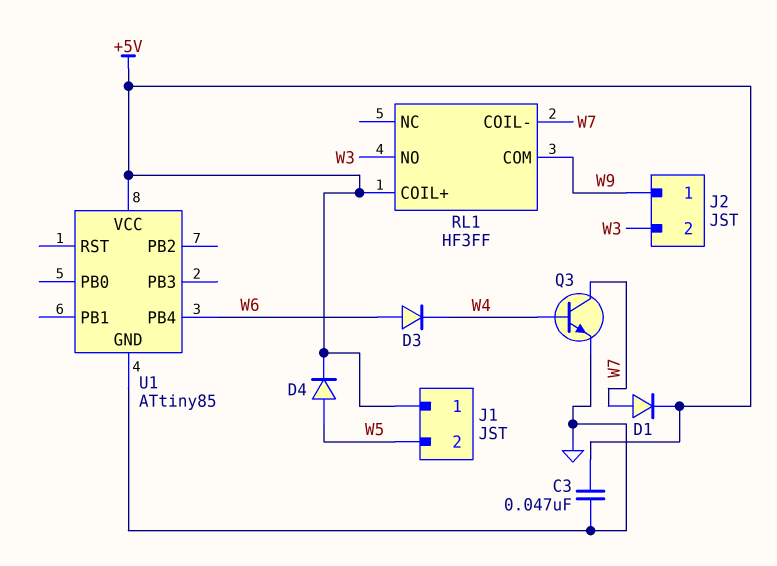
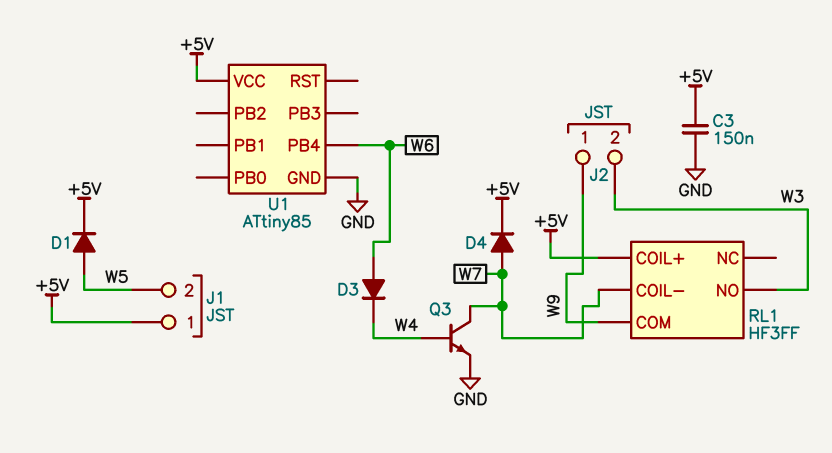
C3: 47nF (+5V, GND) -> 150nF (+5V, GND)
D1: diode (A W7, K +5V) -> diode (A W5, K +5V)
D4: diode (A W5, K +5V) -> diode (A W7, K +5V)

